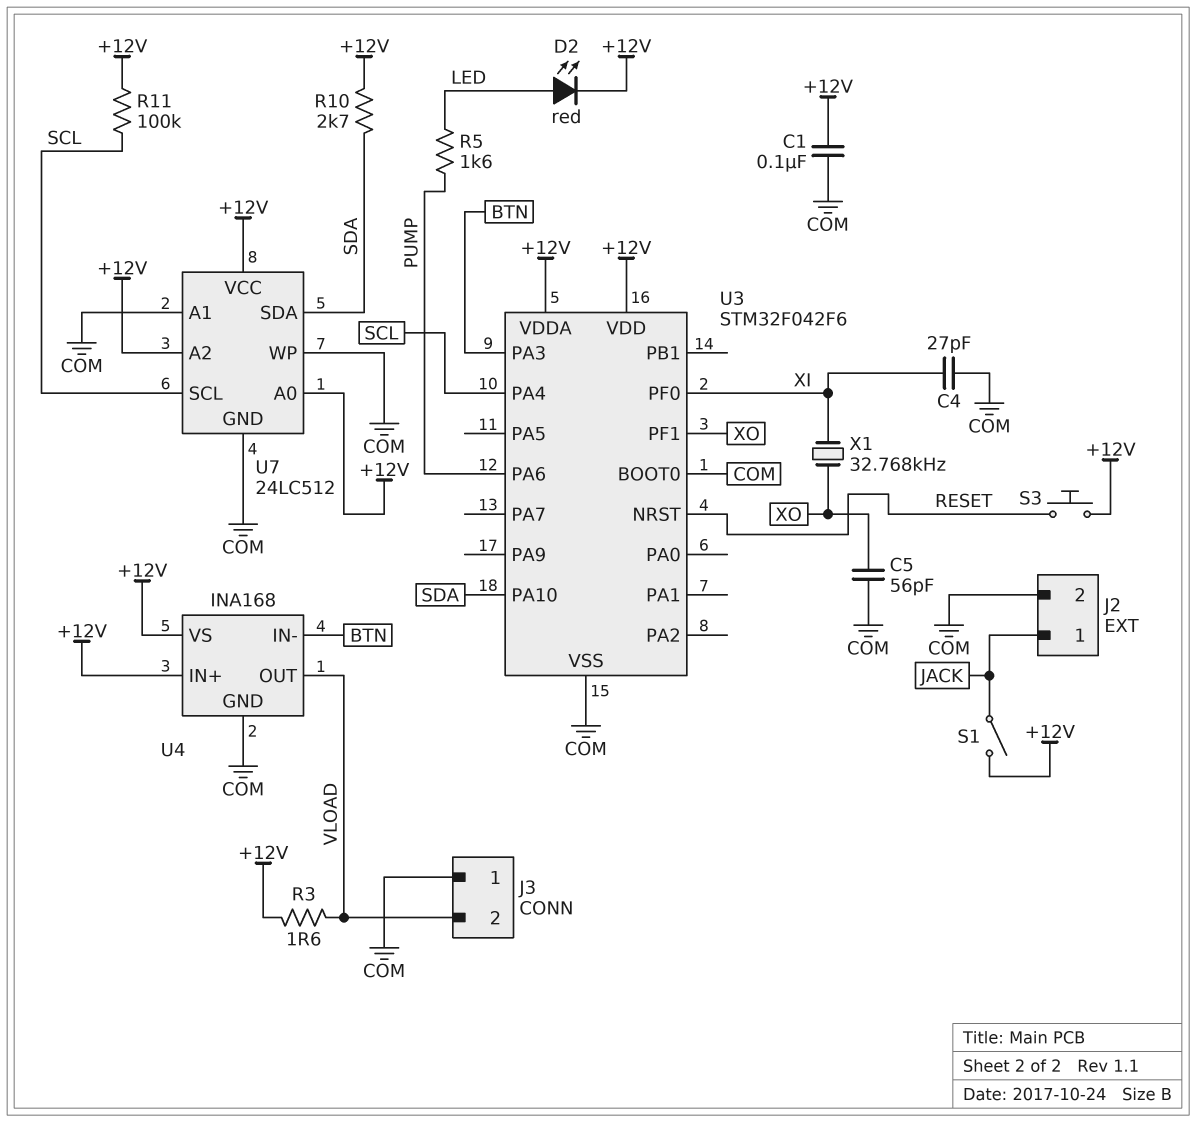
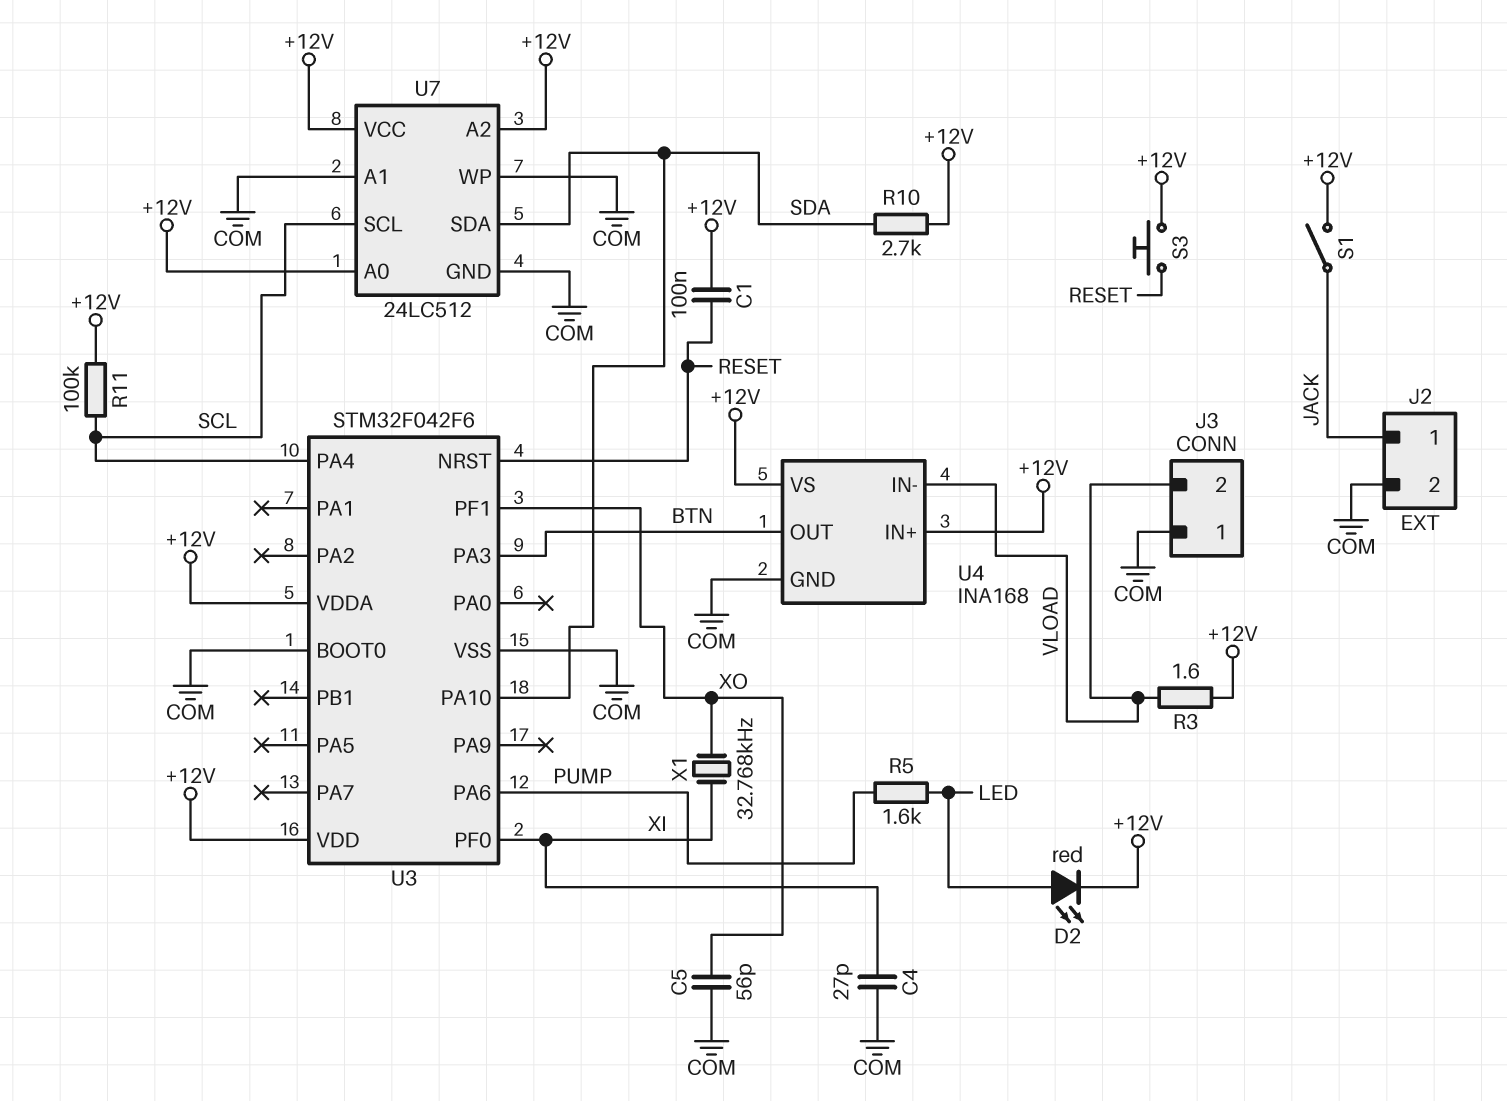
C1: 100nF (+12V, COM) -> 100nF (+12V, RESET)
U4 pin IN-: BTN -> VLOAD
U4 pin OUT: VLOAD -> BTN

